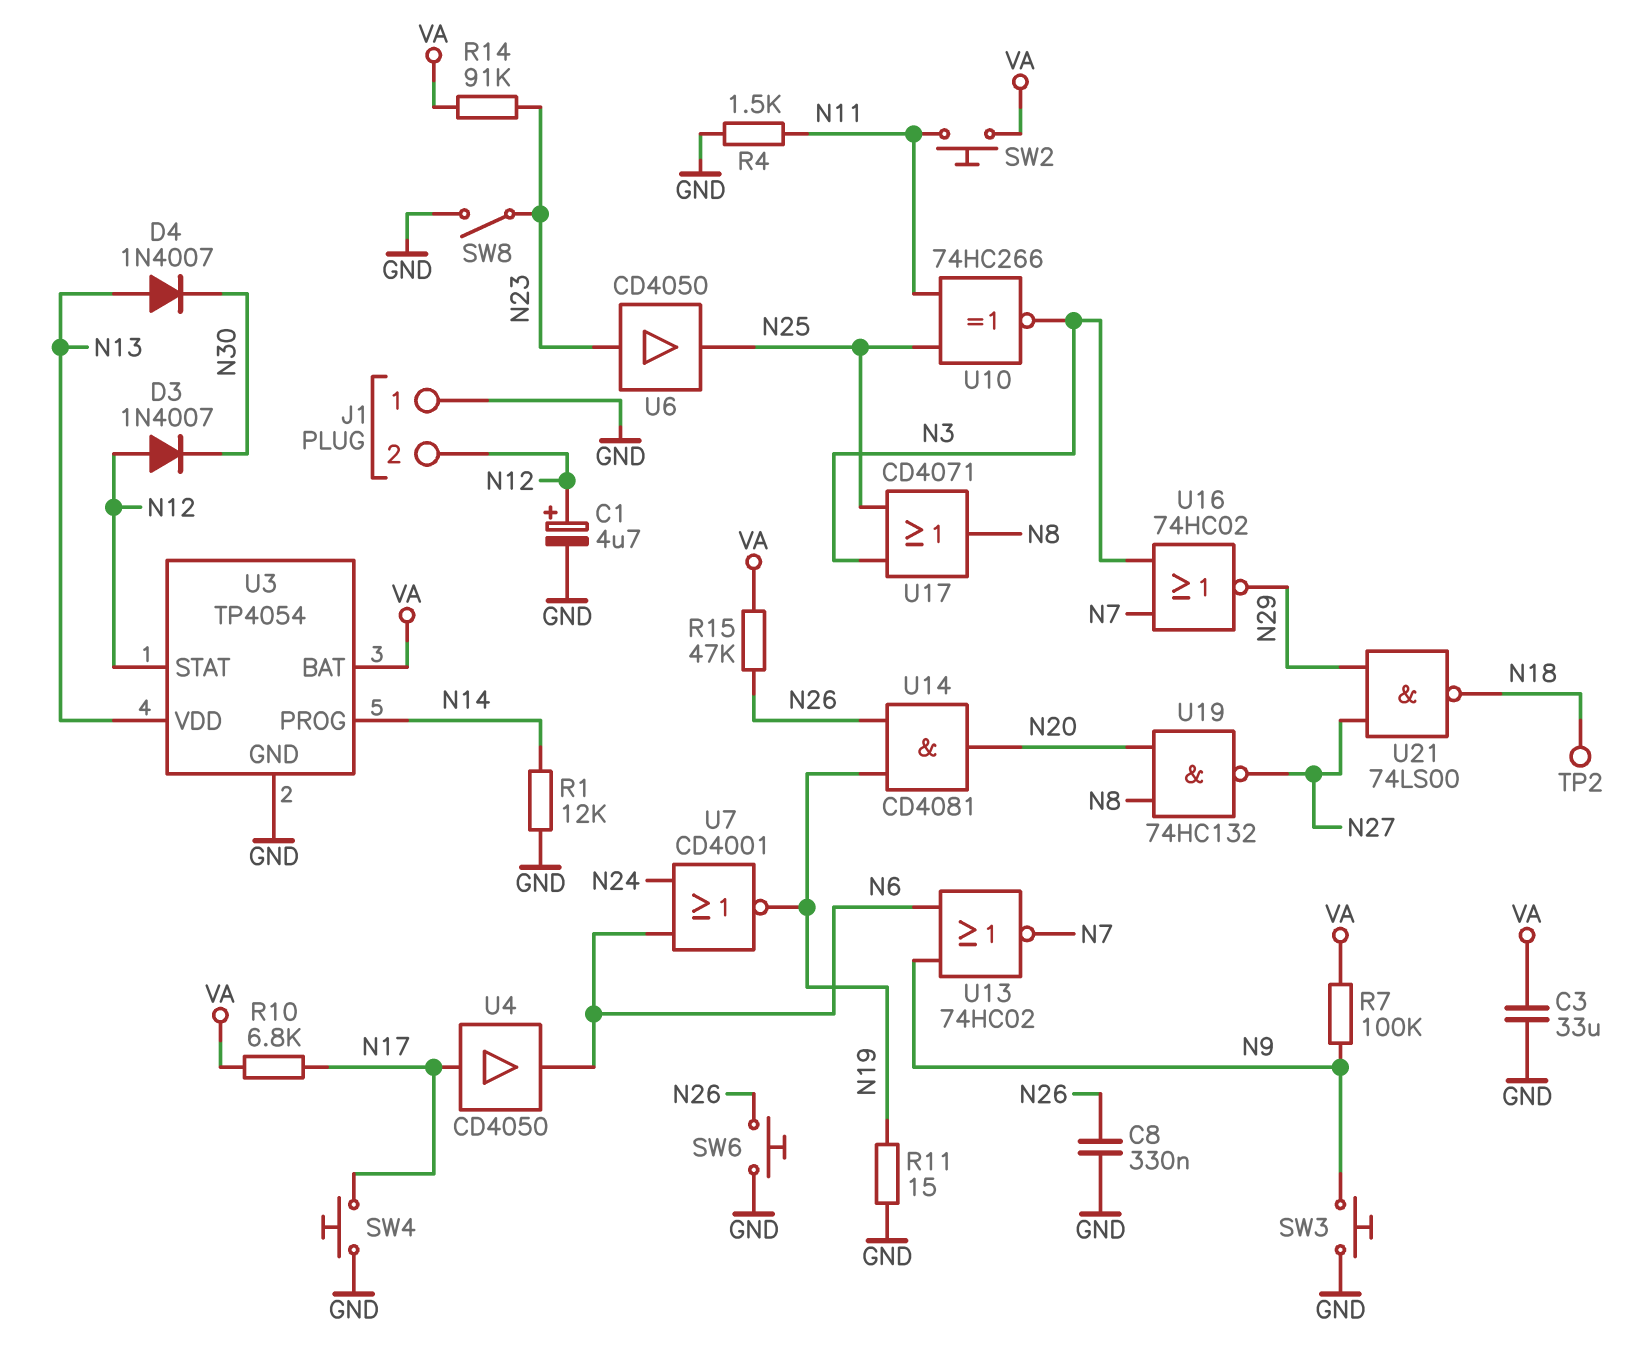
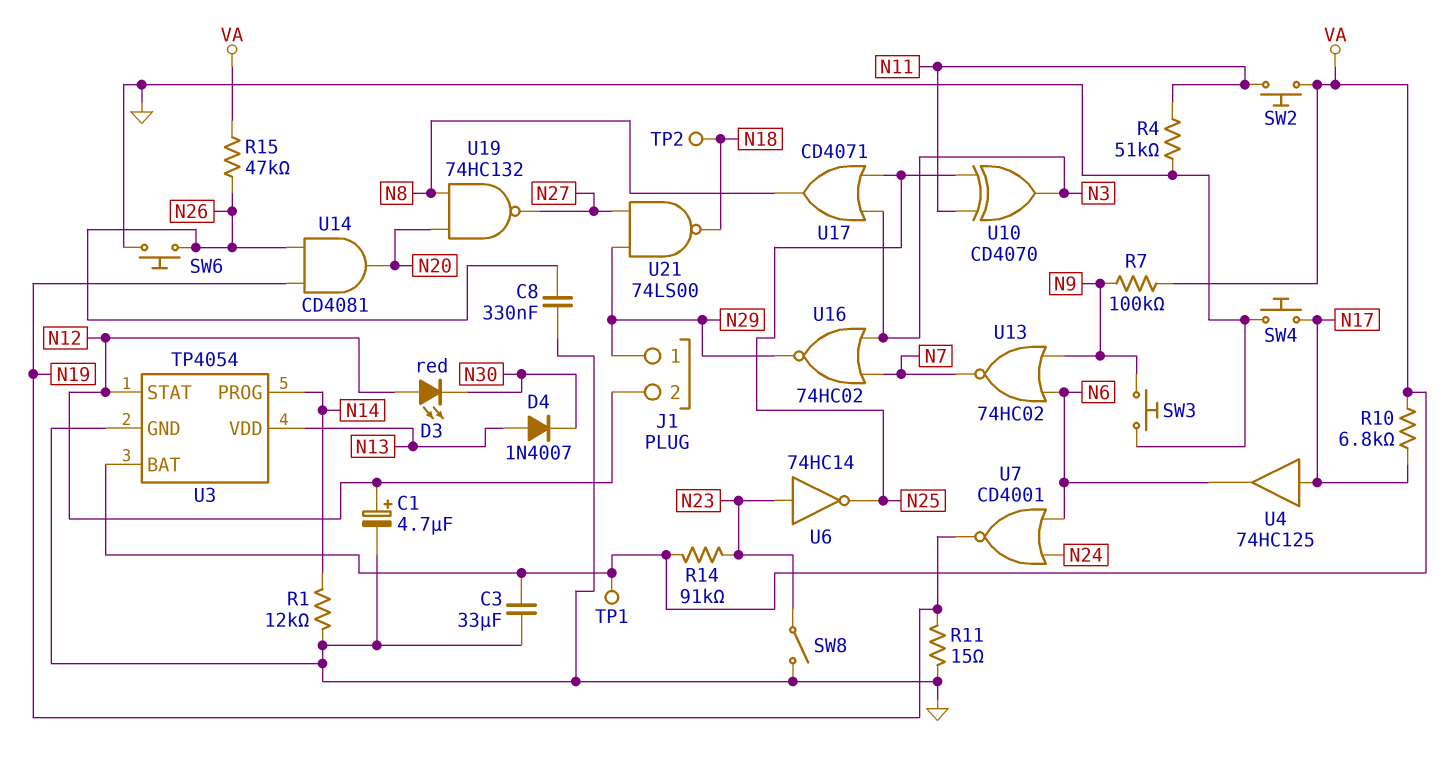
D3: diode 1N4007 (A N12, K N30) -> LED red (A N12, K N30)
J1 pin 1: GND -> N29
R4: 1.5k (GND, N11) -> 51k (GND, N11)
TP1: none -> test point (VA)
U4: buffer CD4050 (in N17, out N6) -> buffer 74HC125 (in N17, out N6)
U6: buffer CD4050 (in N23, out N25) -> NOT 74HC14 (in N23, out N25)
U10: XNOR 74HC266 (in N11, in N25, out N3) -> XOR CD4070 (in N11, in N25, out N3)

